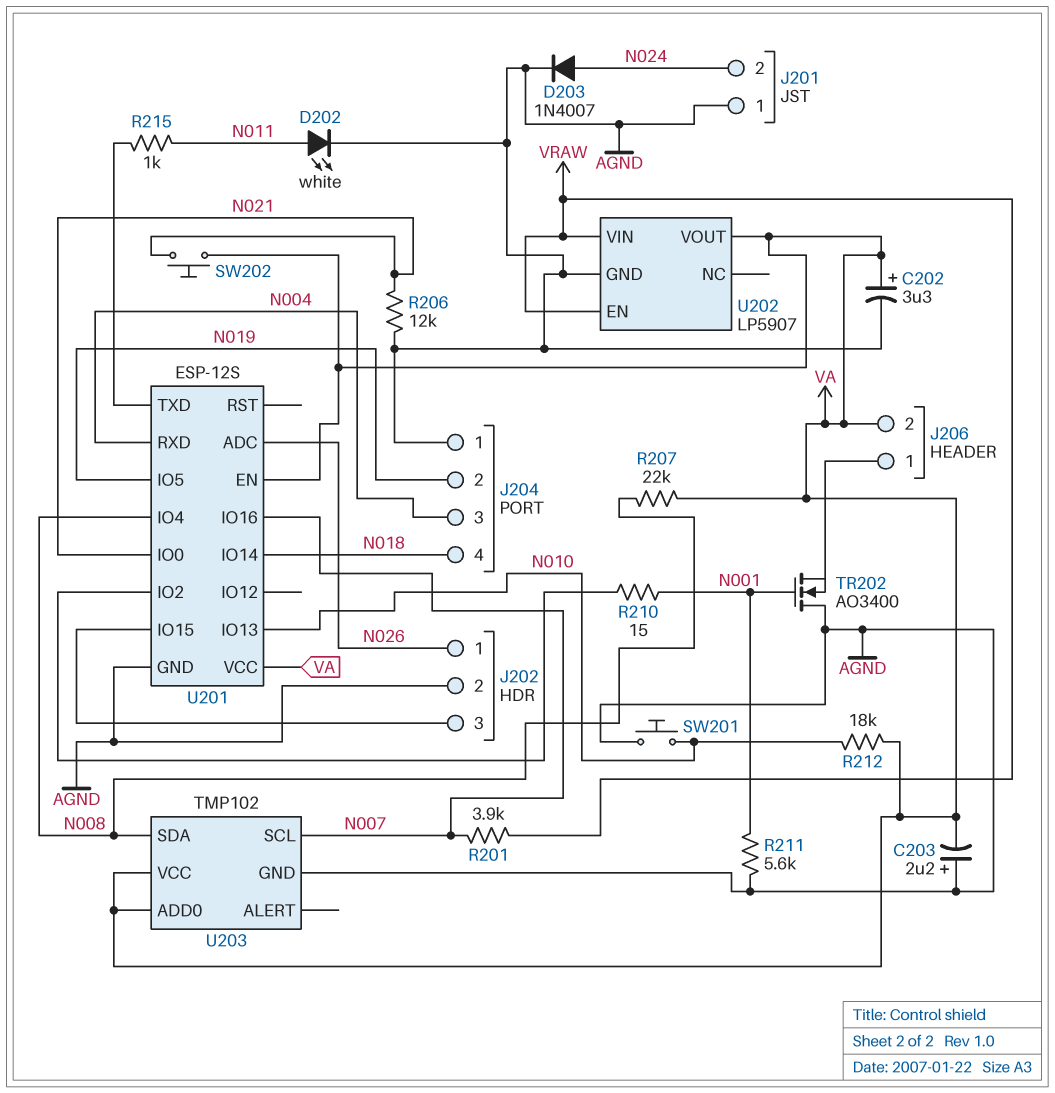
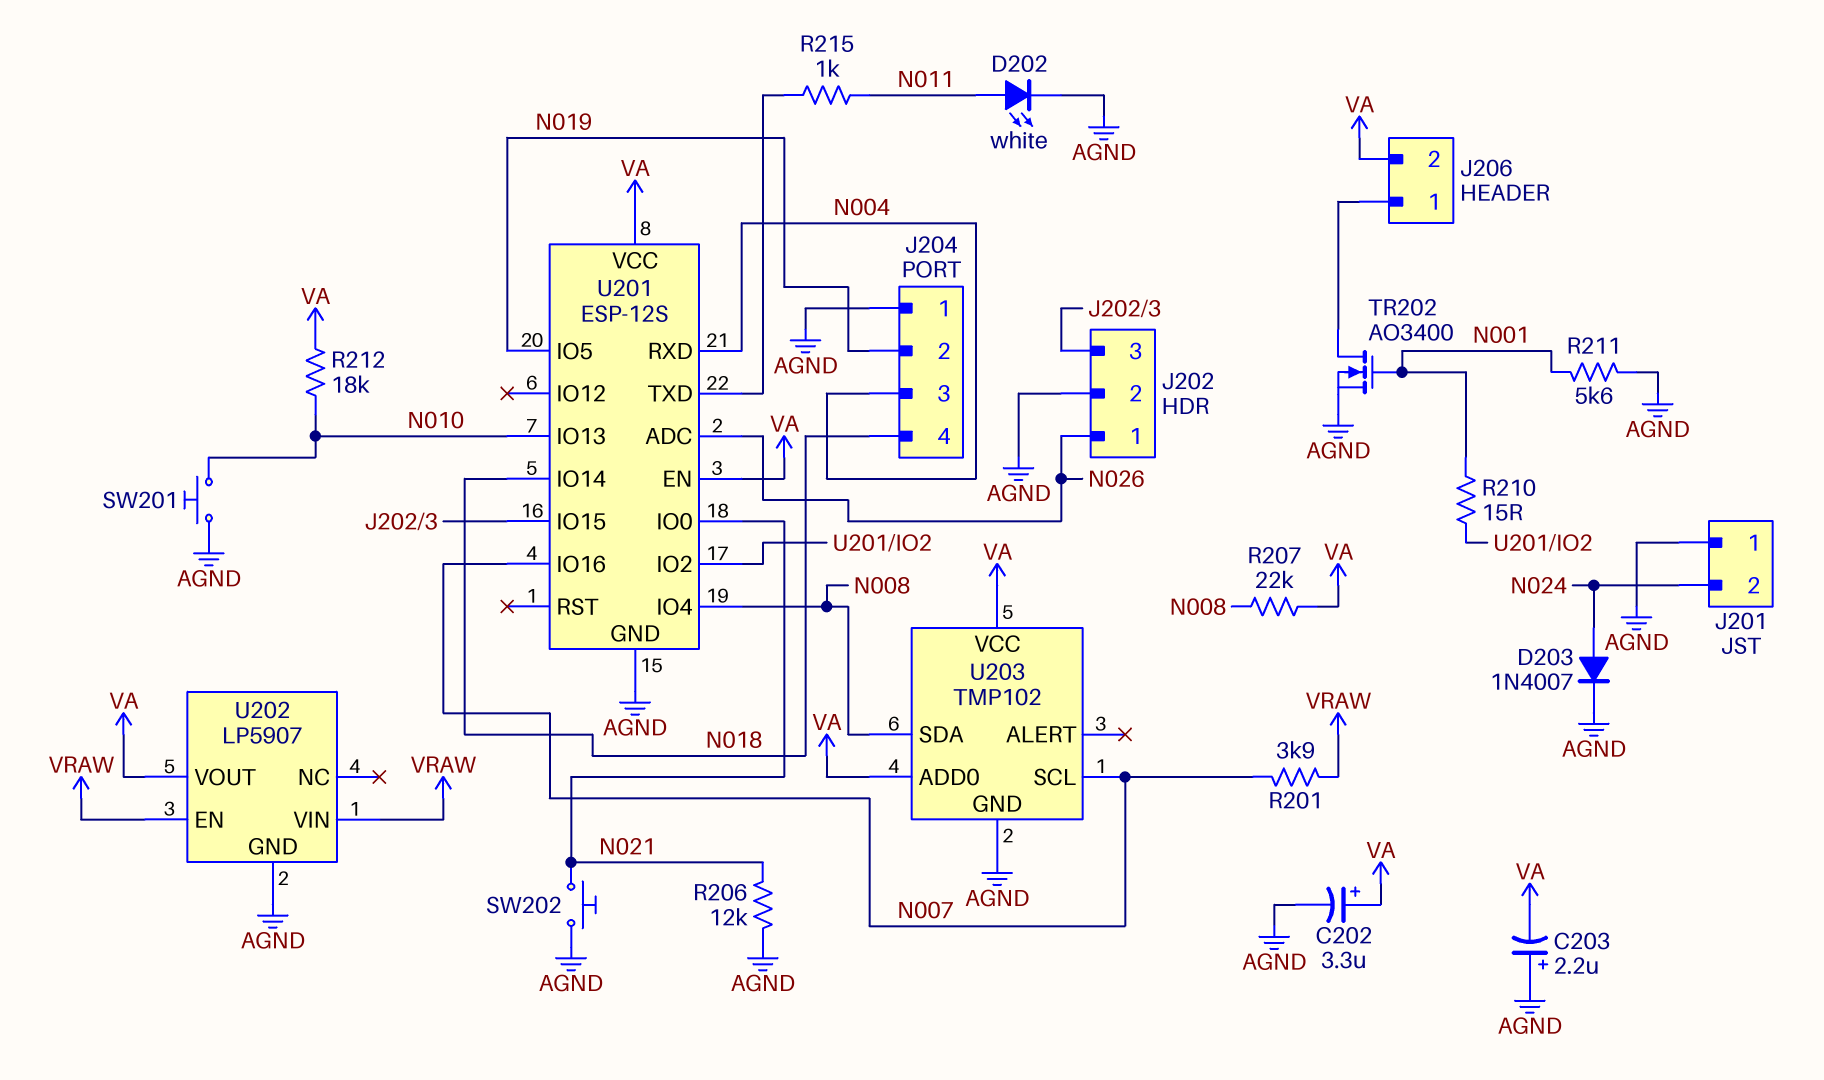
SW202: button (N021, VA) -> button (AGND, N021)
TR202: NMOS AO3400 (G N001, D AGND, S J206/1) -> NMOS AO3400 (G N001, D J206/1, S AGND)

